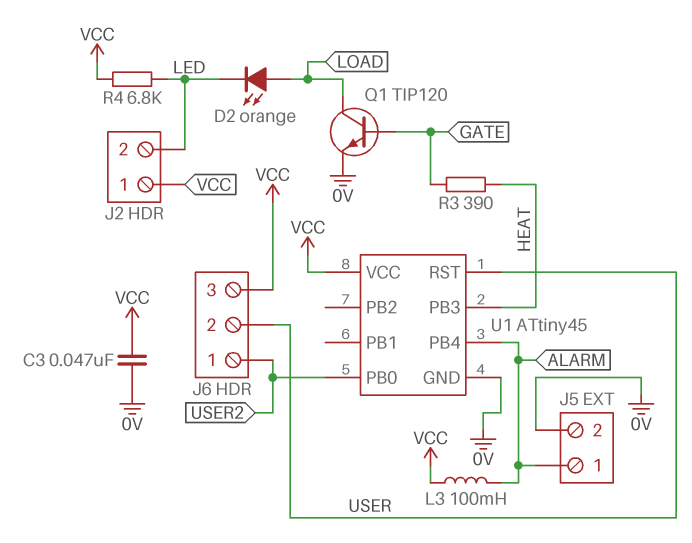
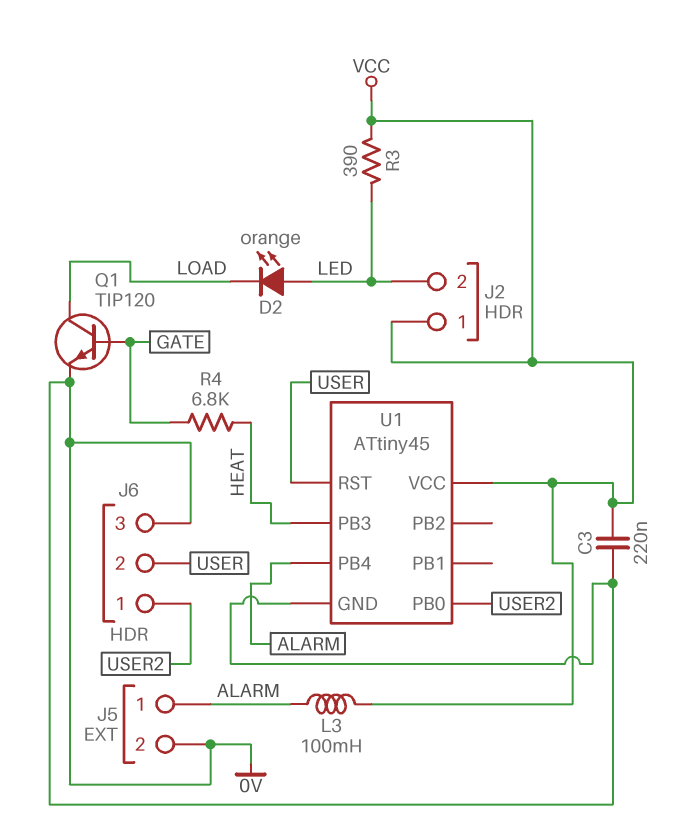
C3: 47nF (0V, VCC) -> 220nF (0V, VCC)
D2: LED orange (A LOAD, K LED) -> LED orange (A LED, K LOAD)
J6 pin 3: VCC -> 0V
R3: 390 (GATE, HEAT) -> 390 (LED, VCC)
R4: 6.8k (LED, VCC) -> 6.8k (GATE, HEAT)

